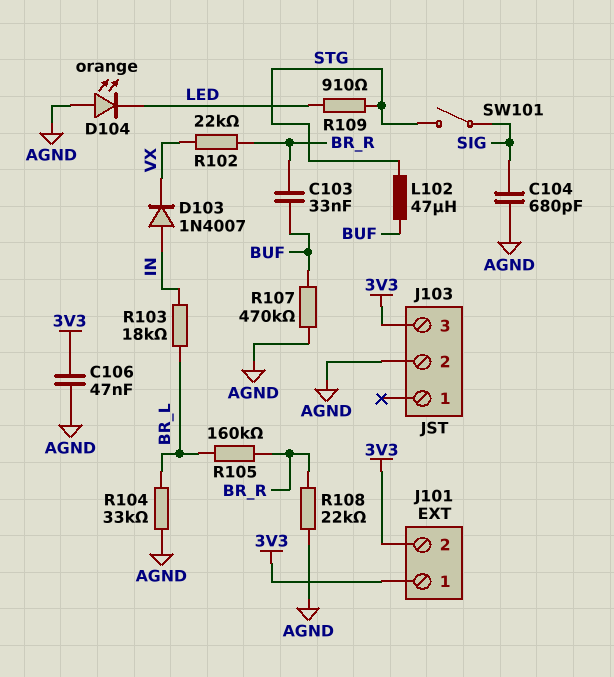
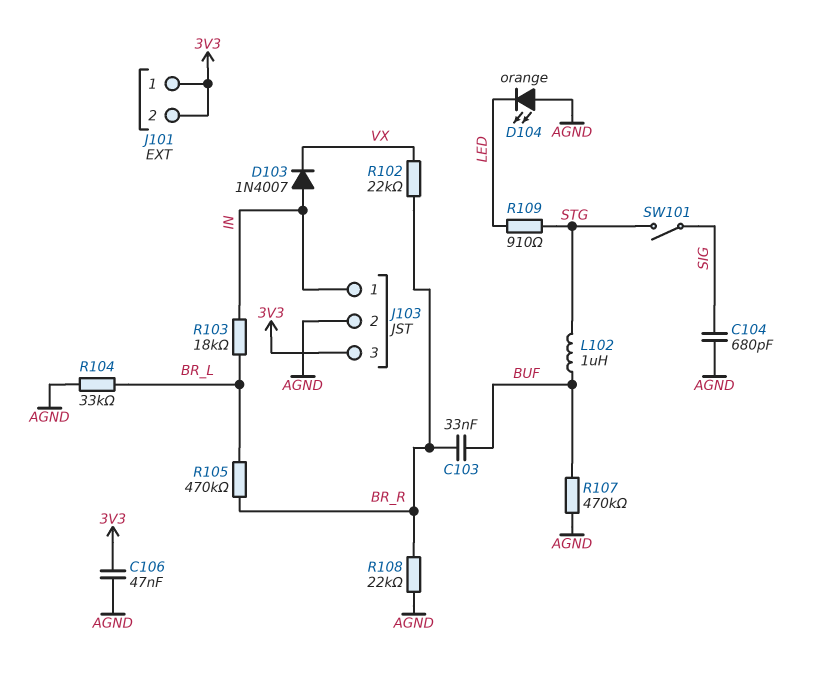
J103 pin 1: none -> IN
L102: 47uH (BUF, STG) -> 1uH (BUF, STG)
R105: 160k (BR_L, BR_R) -> 470k (BR_L, BR_R)

